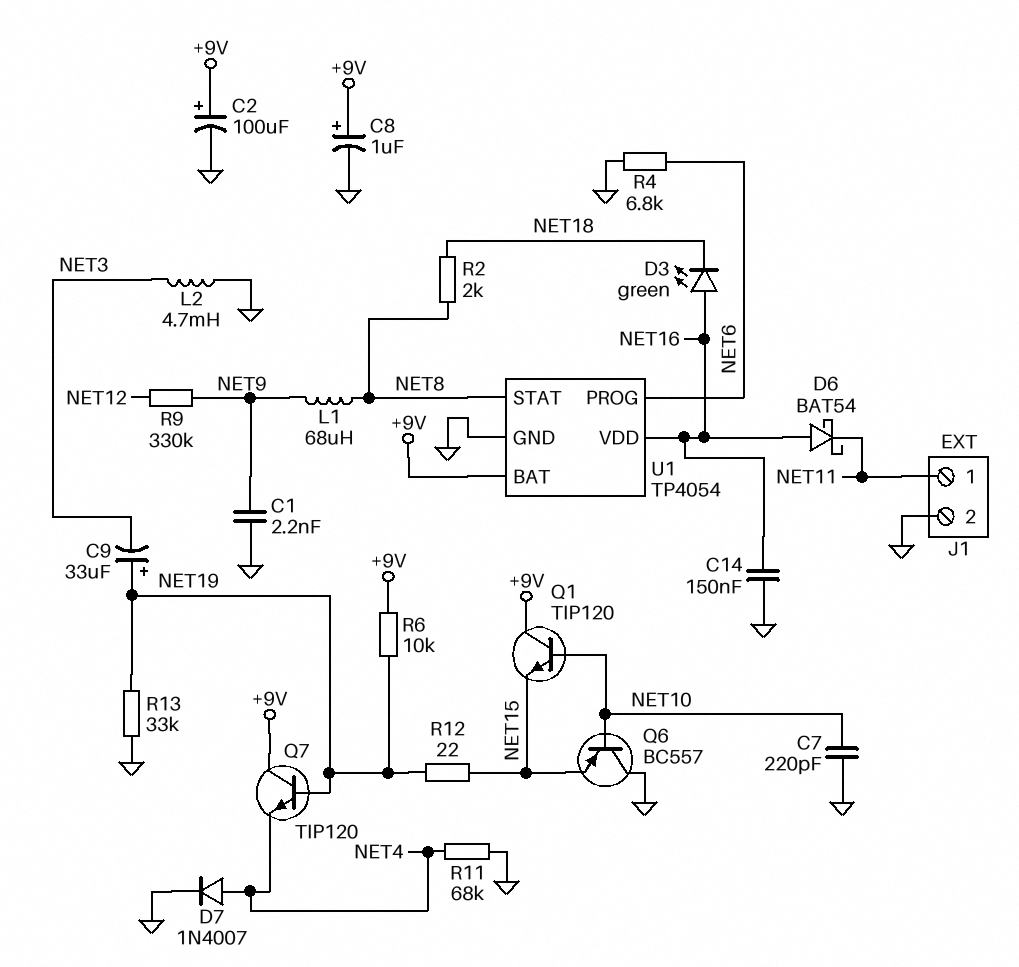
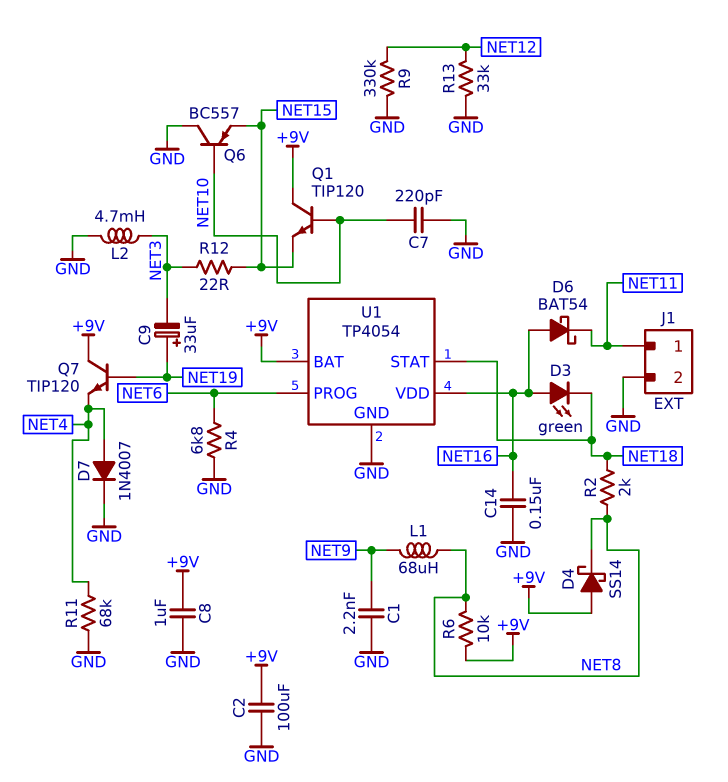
C2: 100uF (plus +9V, minus GND) -> 100uF (+9V, GND)
C8: 1uF (plus +9V, minus GND) -> 1uF (+9V, GND)
D4: none -> schottky SS14 (A +9V, K NET8)
R6: 10k (+9V, NET19) -> 10k (+9V, NET8)
R9: 330k (NET9, NET12) -> 330k (GND, NET12)
R12: 22 (NET15, NET19) -> 22 (NET3, NET15)
R13: 33k (GND, NET19) -> 33k (GND, NET12)
U1 pin STAT: NET8 -> NET18

